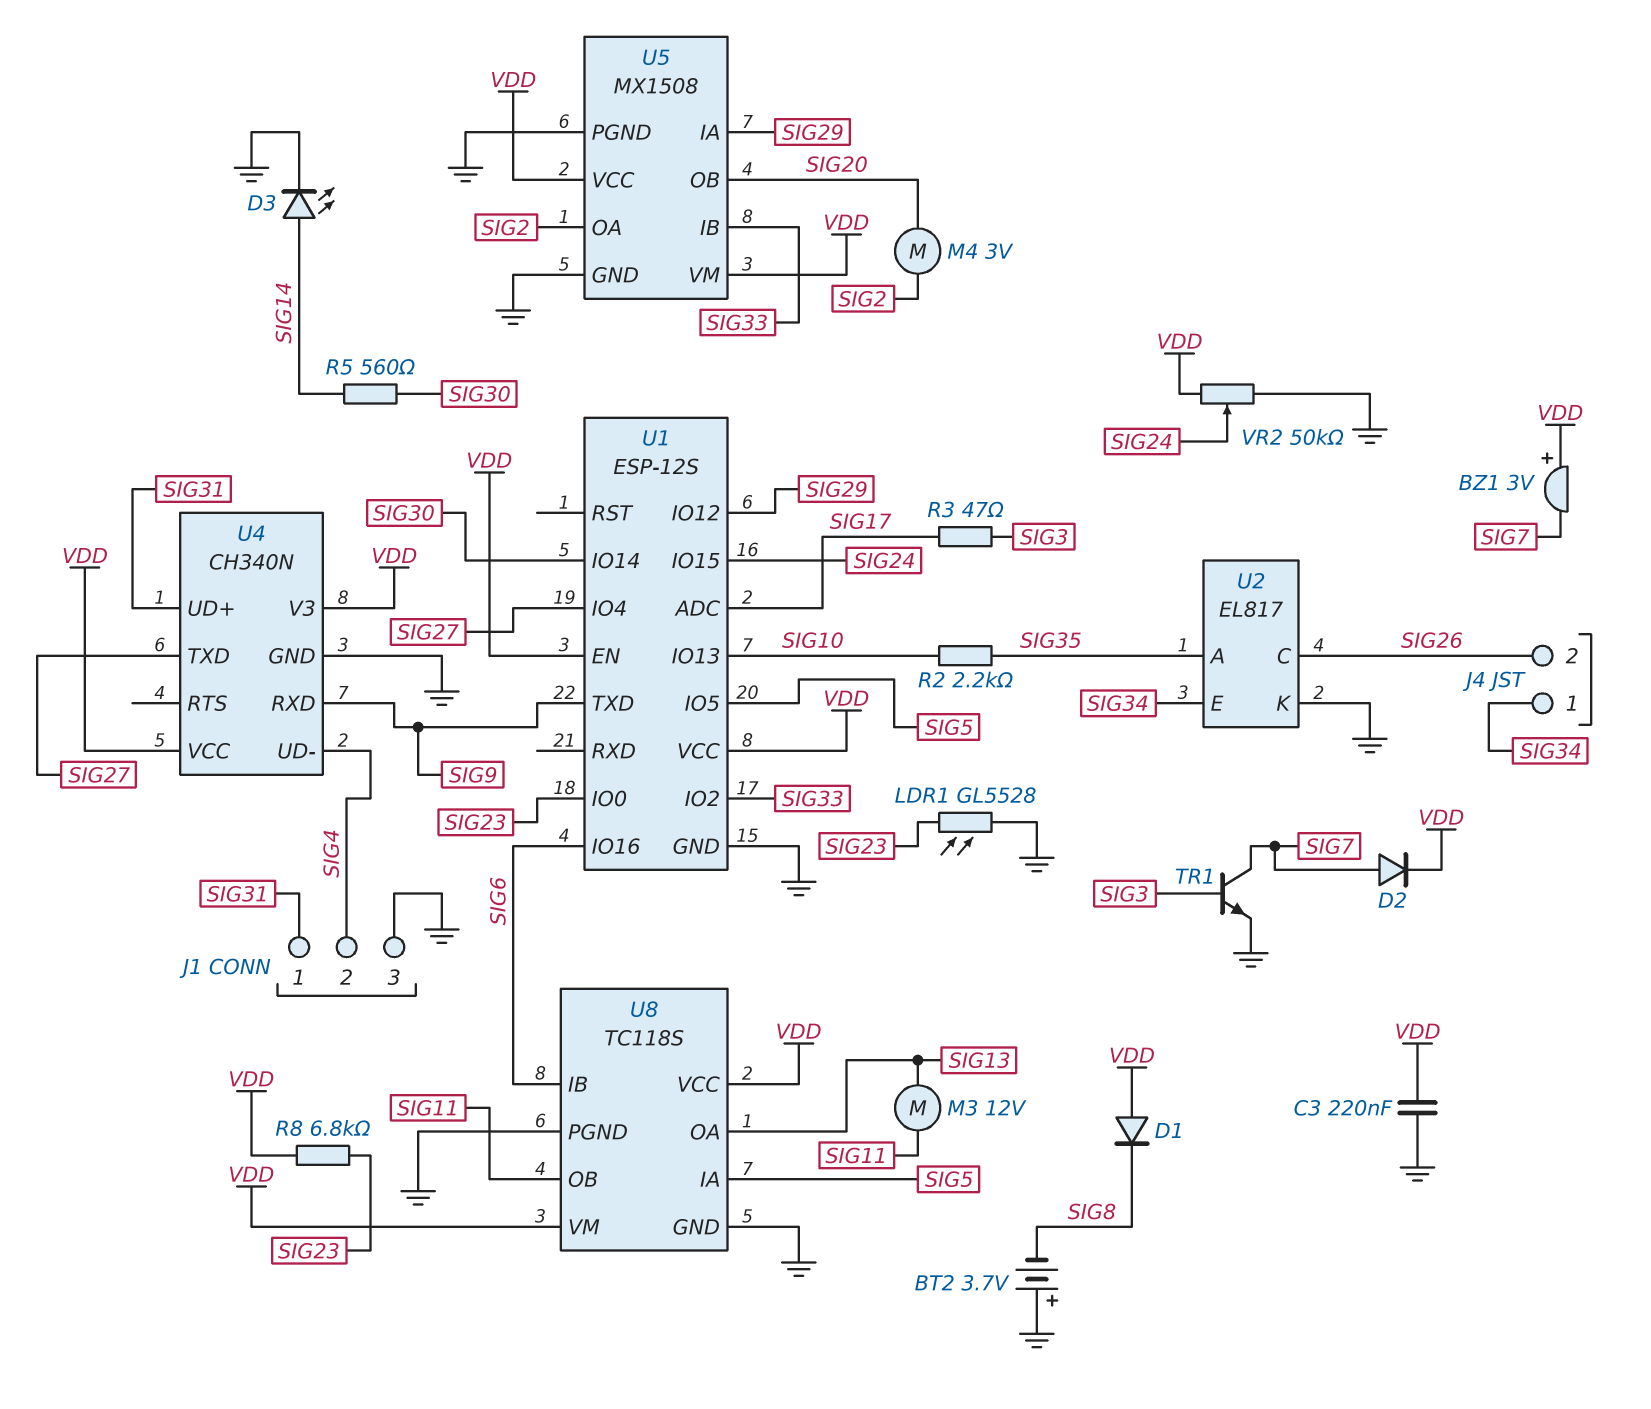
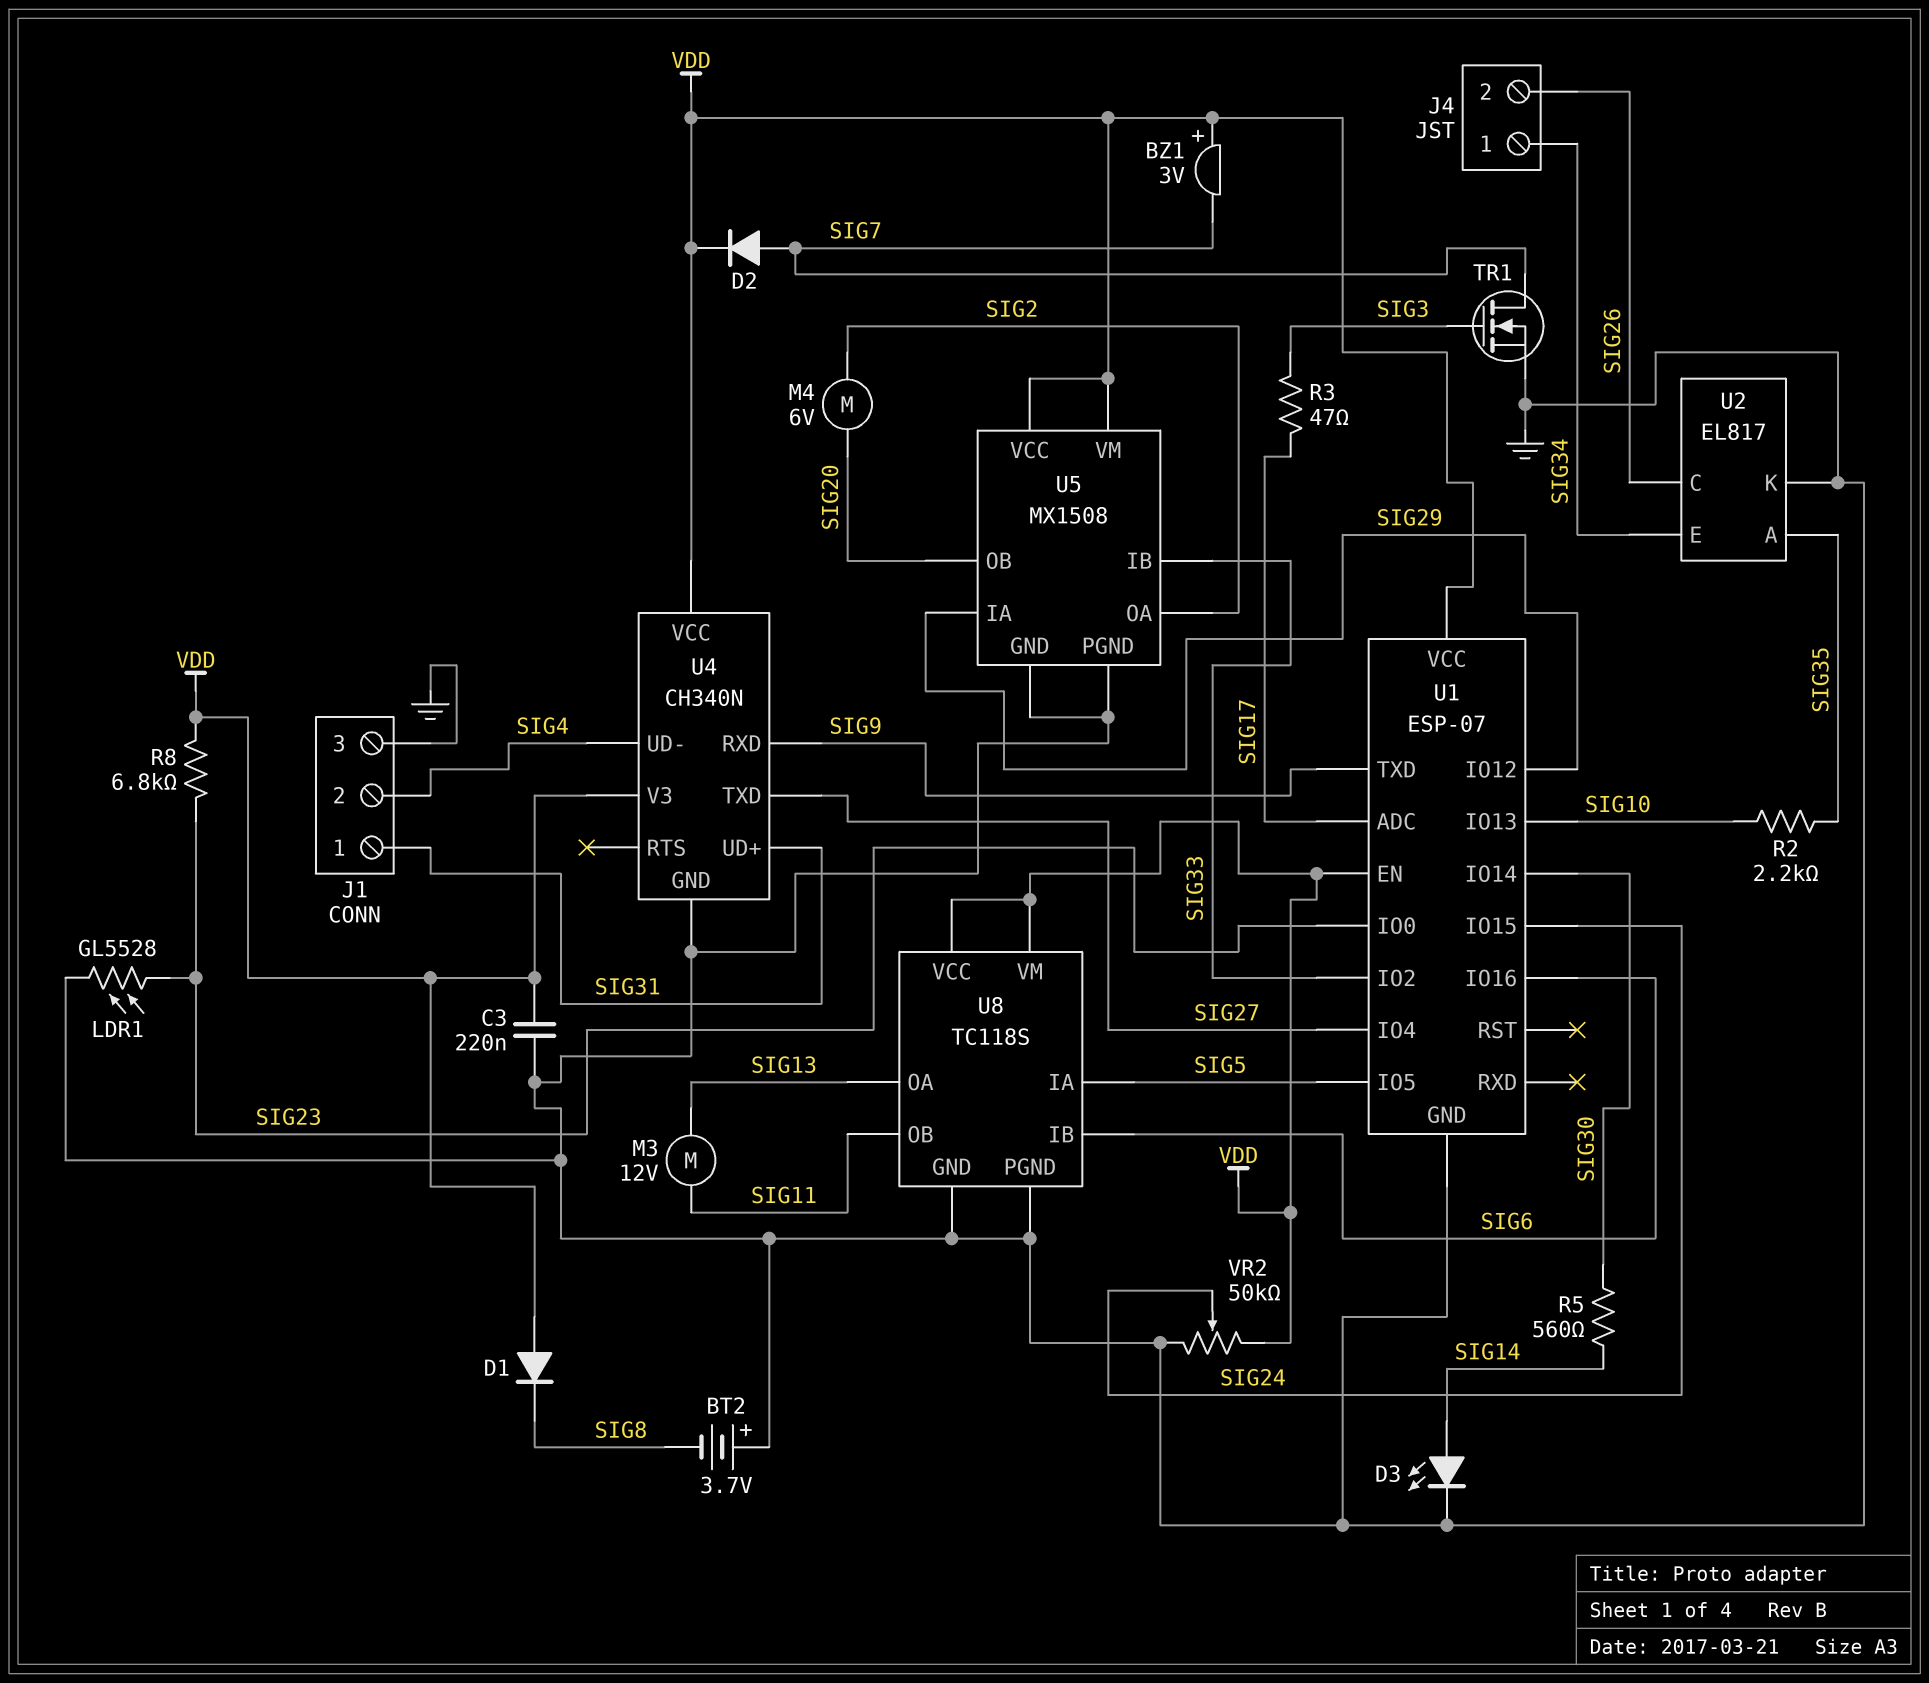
M4: motor 3V (SIG2, SIG20) -> motor 6V (SIG2, SIG20)
TR1: NPN (B SIG3, C SIG7, E GND) -> NMOS (G SIG3, D SIG7, S GND)
U1: ESP-12S -> ESP-07

